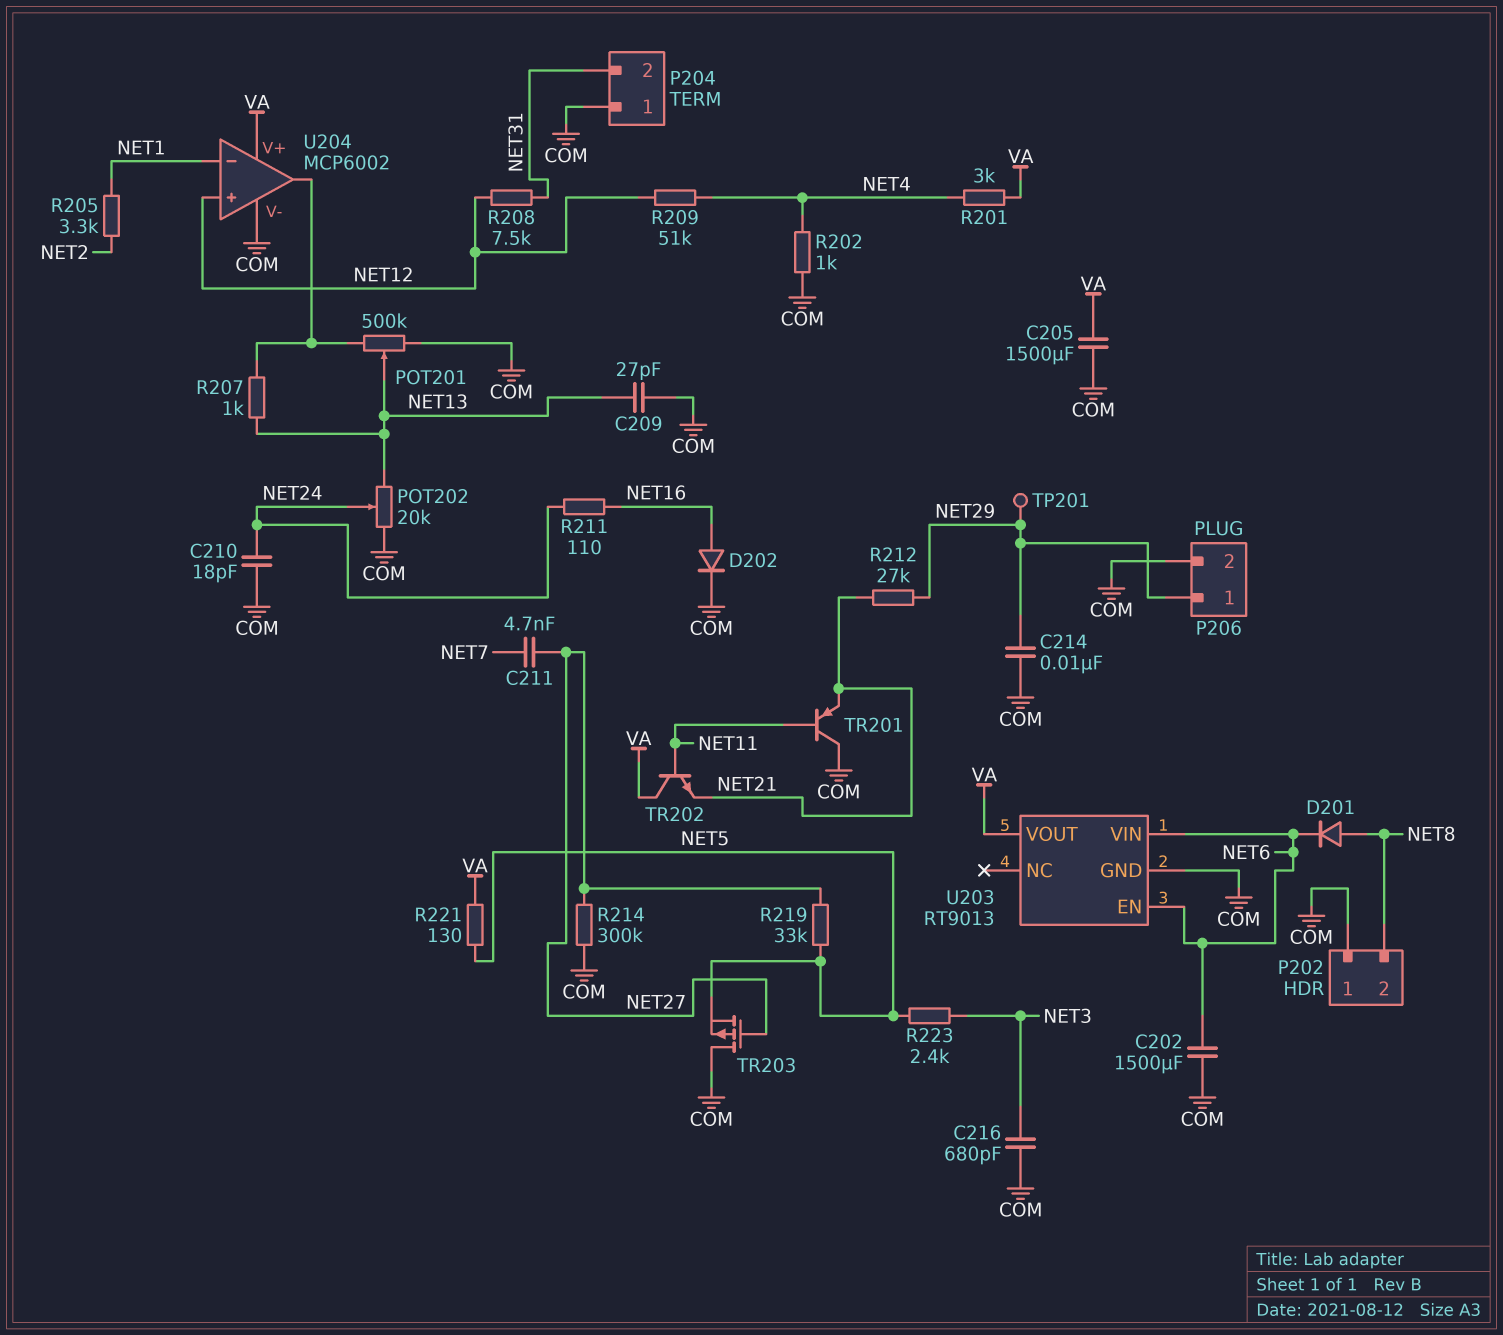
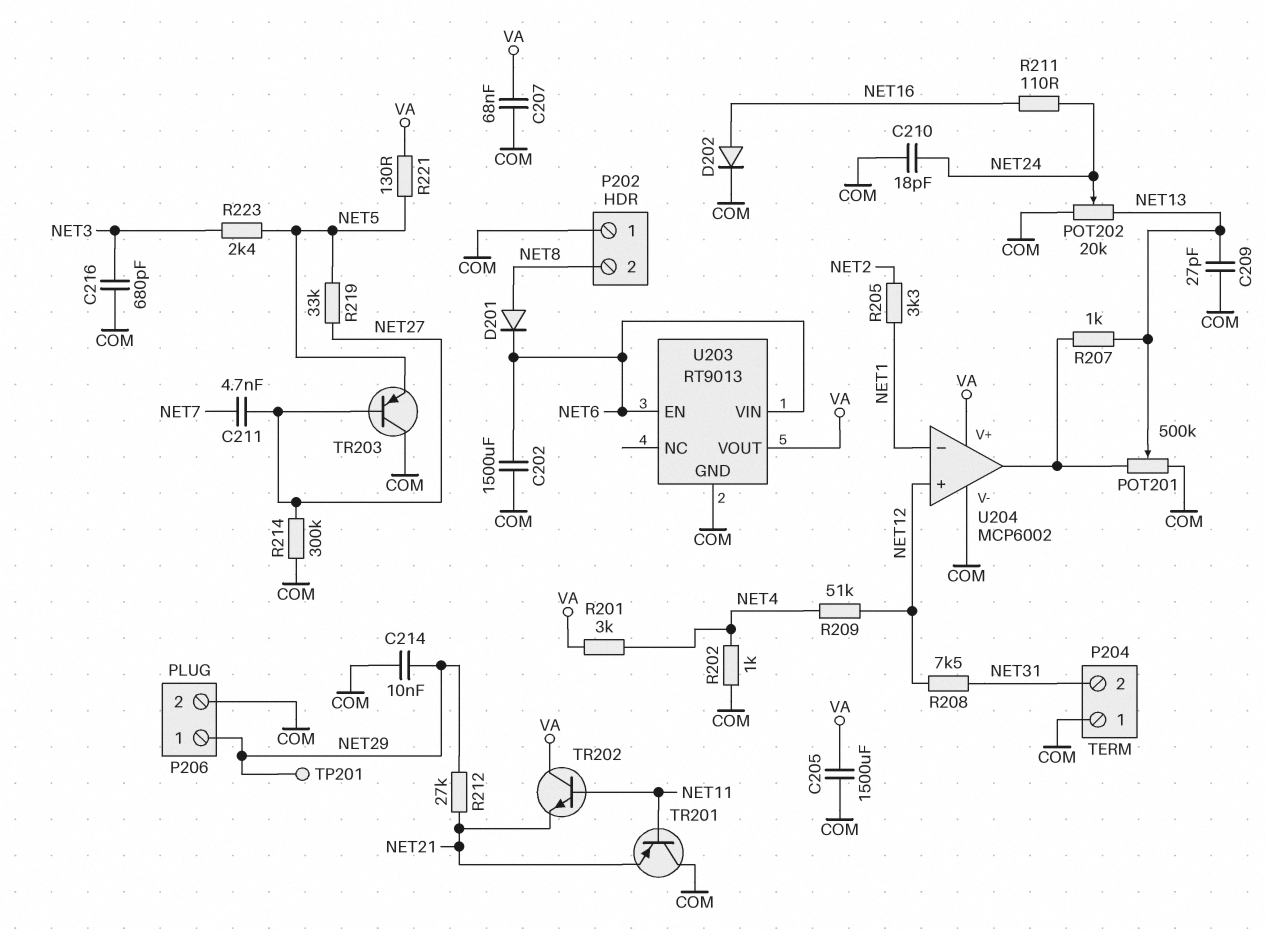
C207: none -> 68nF (COM, VA)
TR203: PMOS (G NET27, D COM, S NET5) -> PNP (B NET27, C COM, E NET5)

